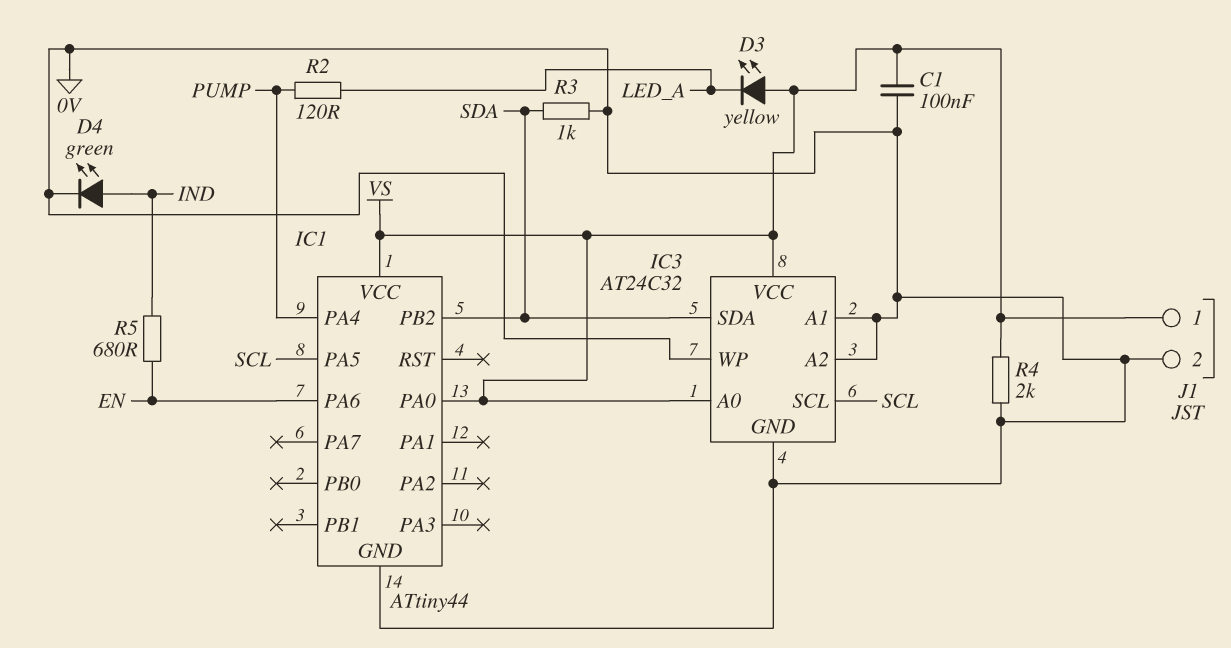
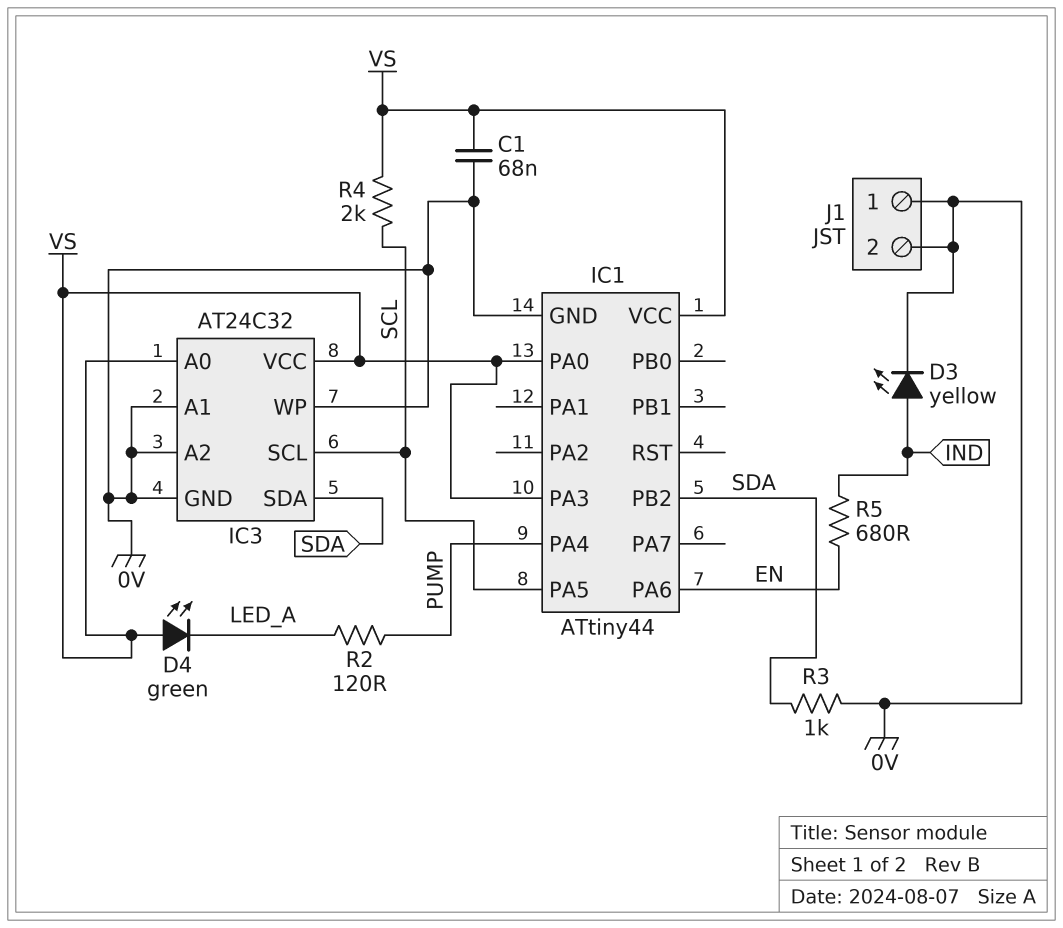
C1: 100nF (0V, VS) -> 68nF (0V, VS)
D3: LED yellow (A VS, K LED_A) -> LED yellow (A IND, K 0V)
D4: LED green (A IND, K 0V) -> LED green (A VS, K LED_A)
IC1 pin PA3: none -> VS
J1 pin 1: VS -> 0V
R4: 2k (0V, VS) -> 2k (SCL, VS)

